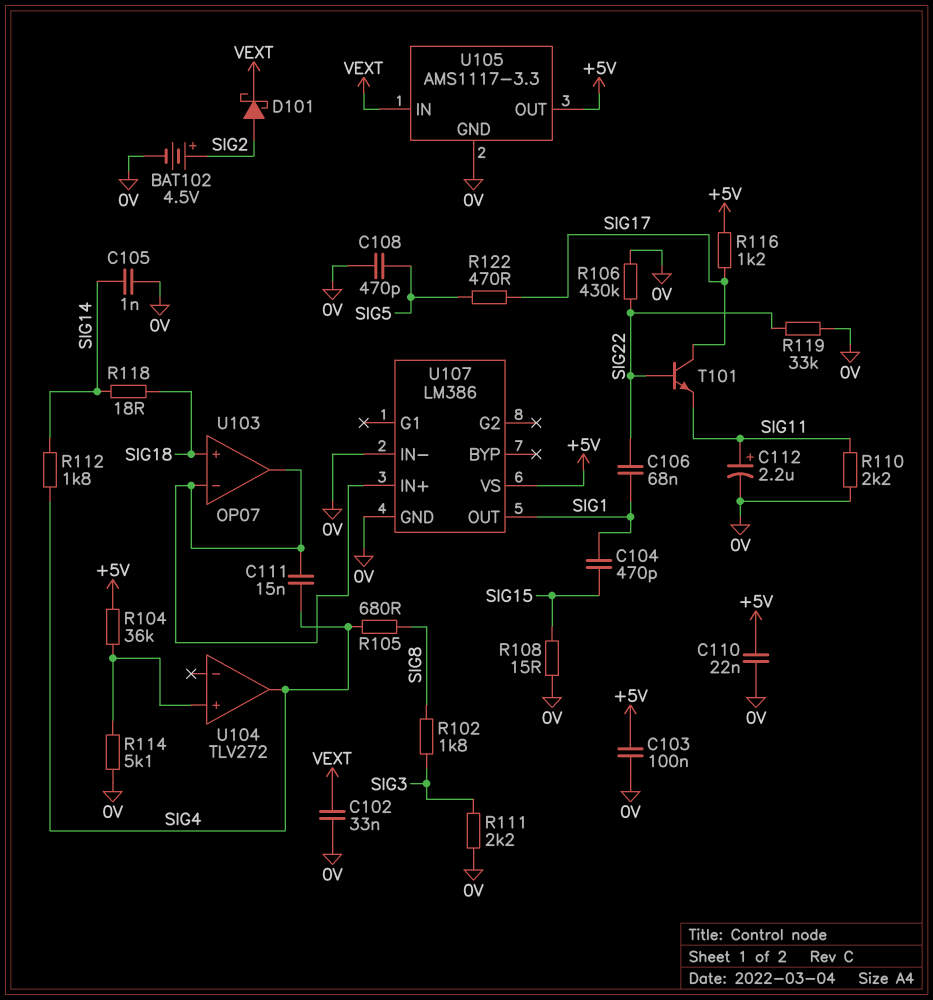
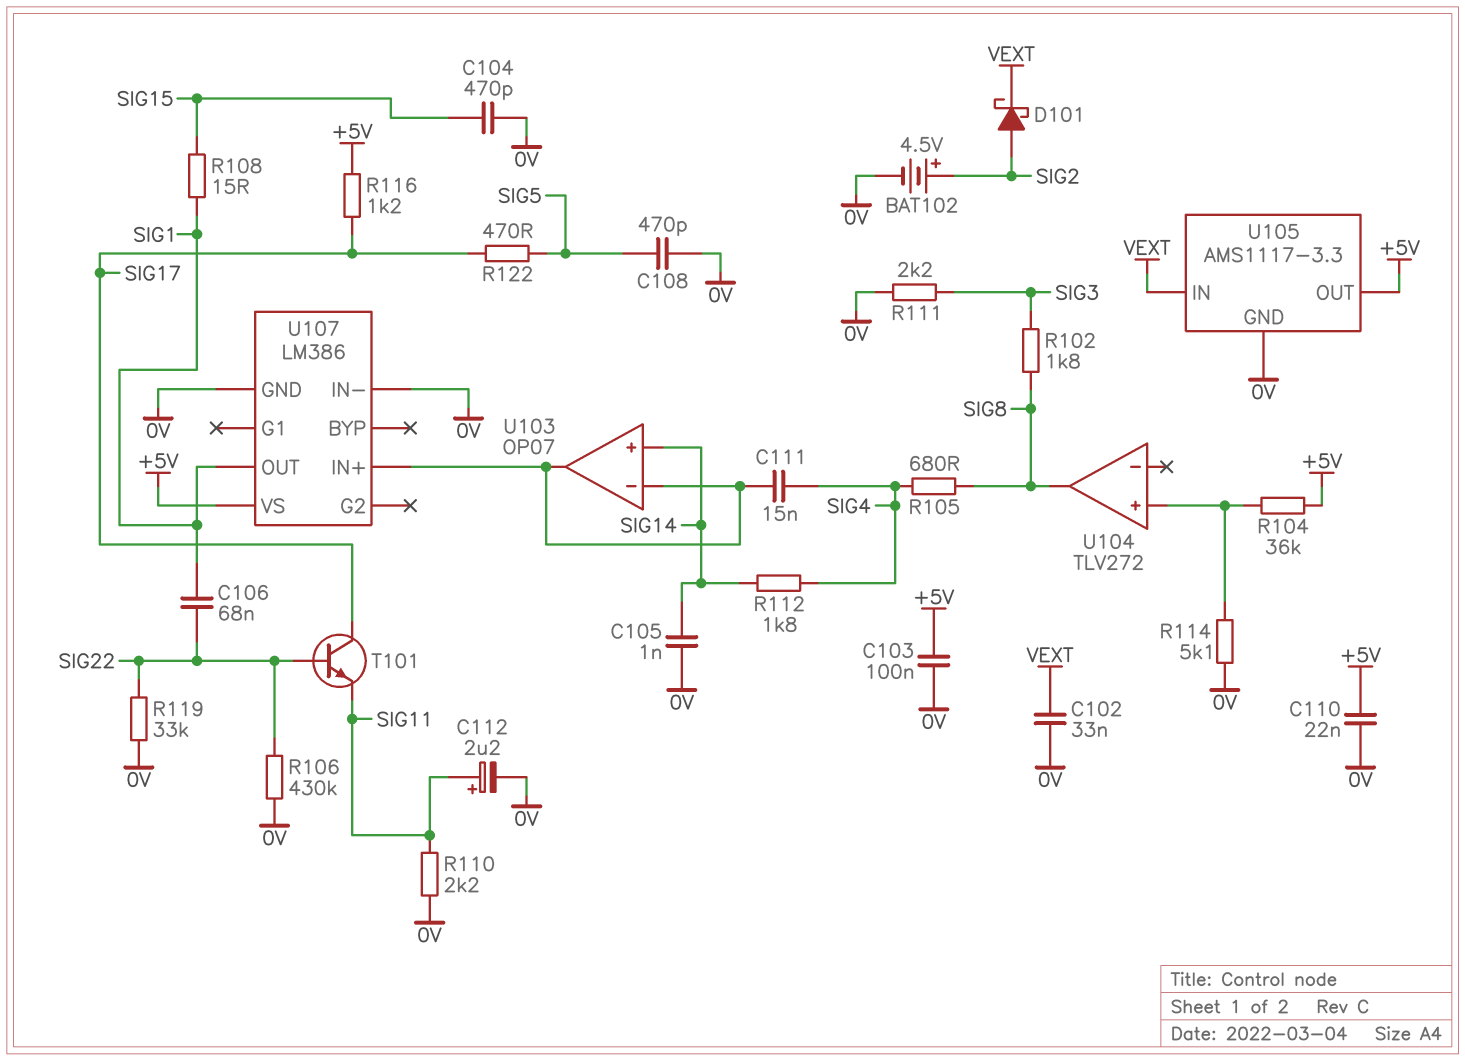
C104: 470pF (SIG1, SIG15) -> 470pF (0V, SIG15)
R108: 15 (0V, SIG15) -> 15 (SIG1, SIG15)
R118: 18 (SIG14, SIG18) -> none
U103 pin in+: SIG18 -> SIG14
U104 pin out: SIG4 -> SIG8

